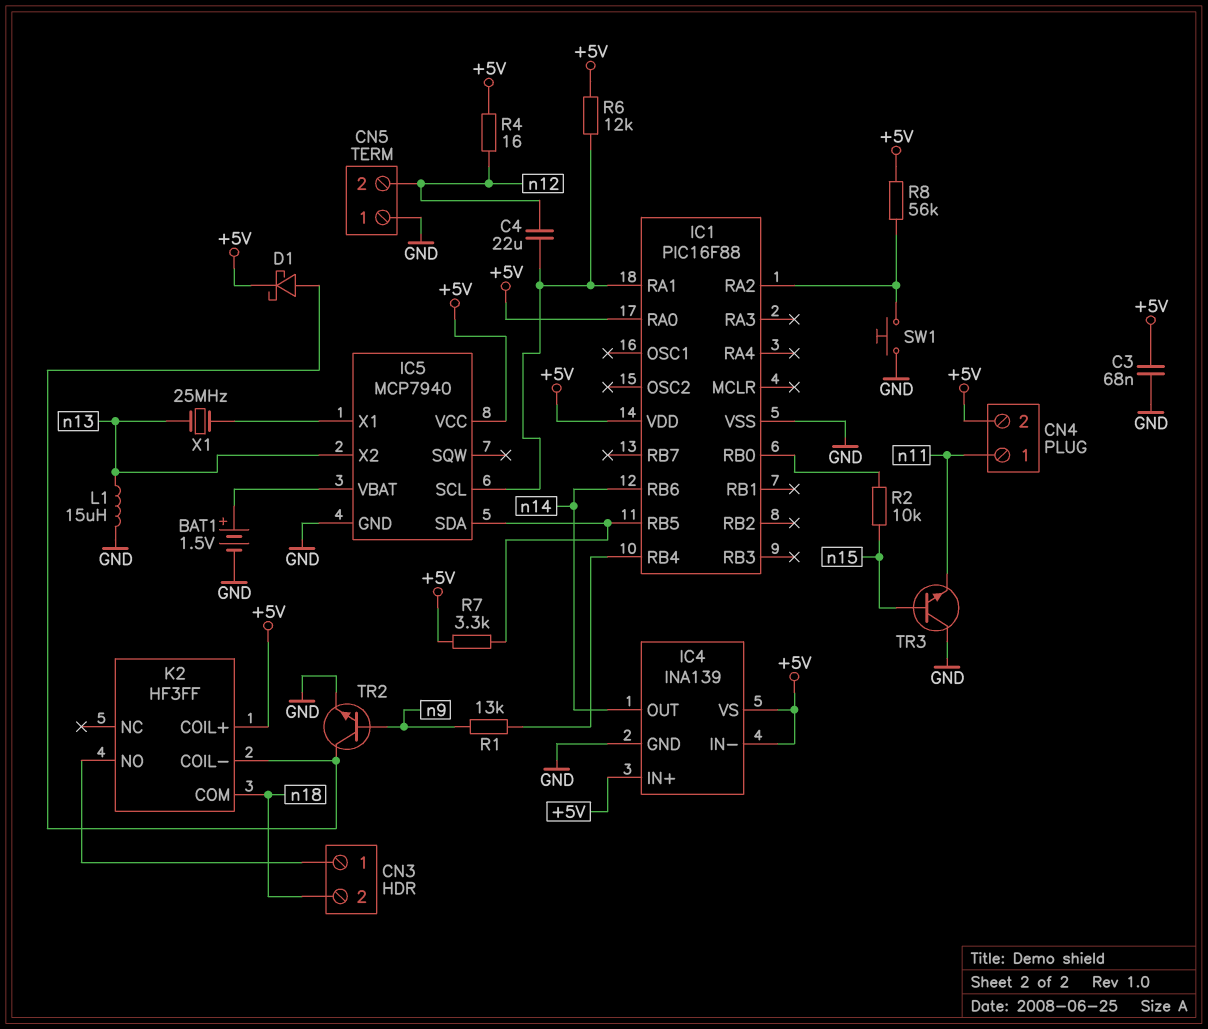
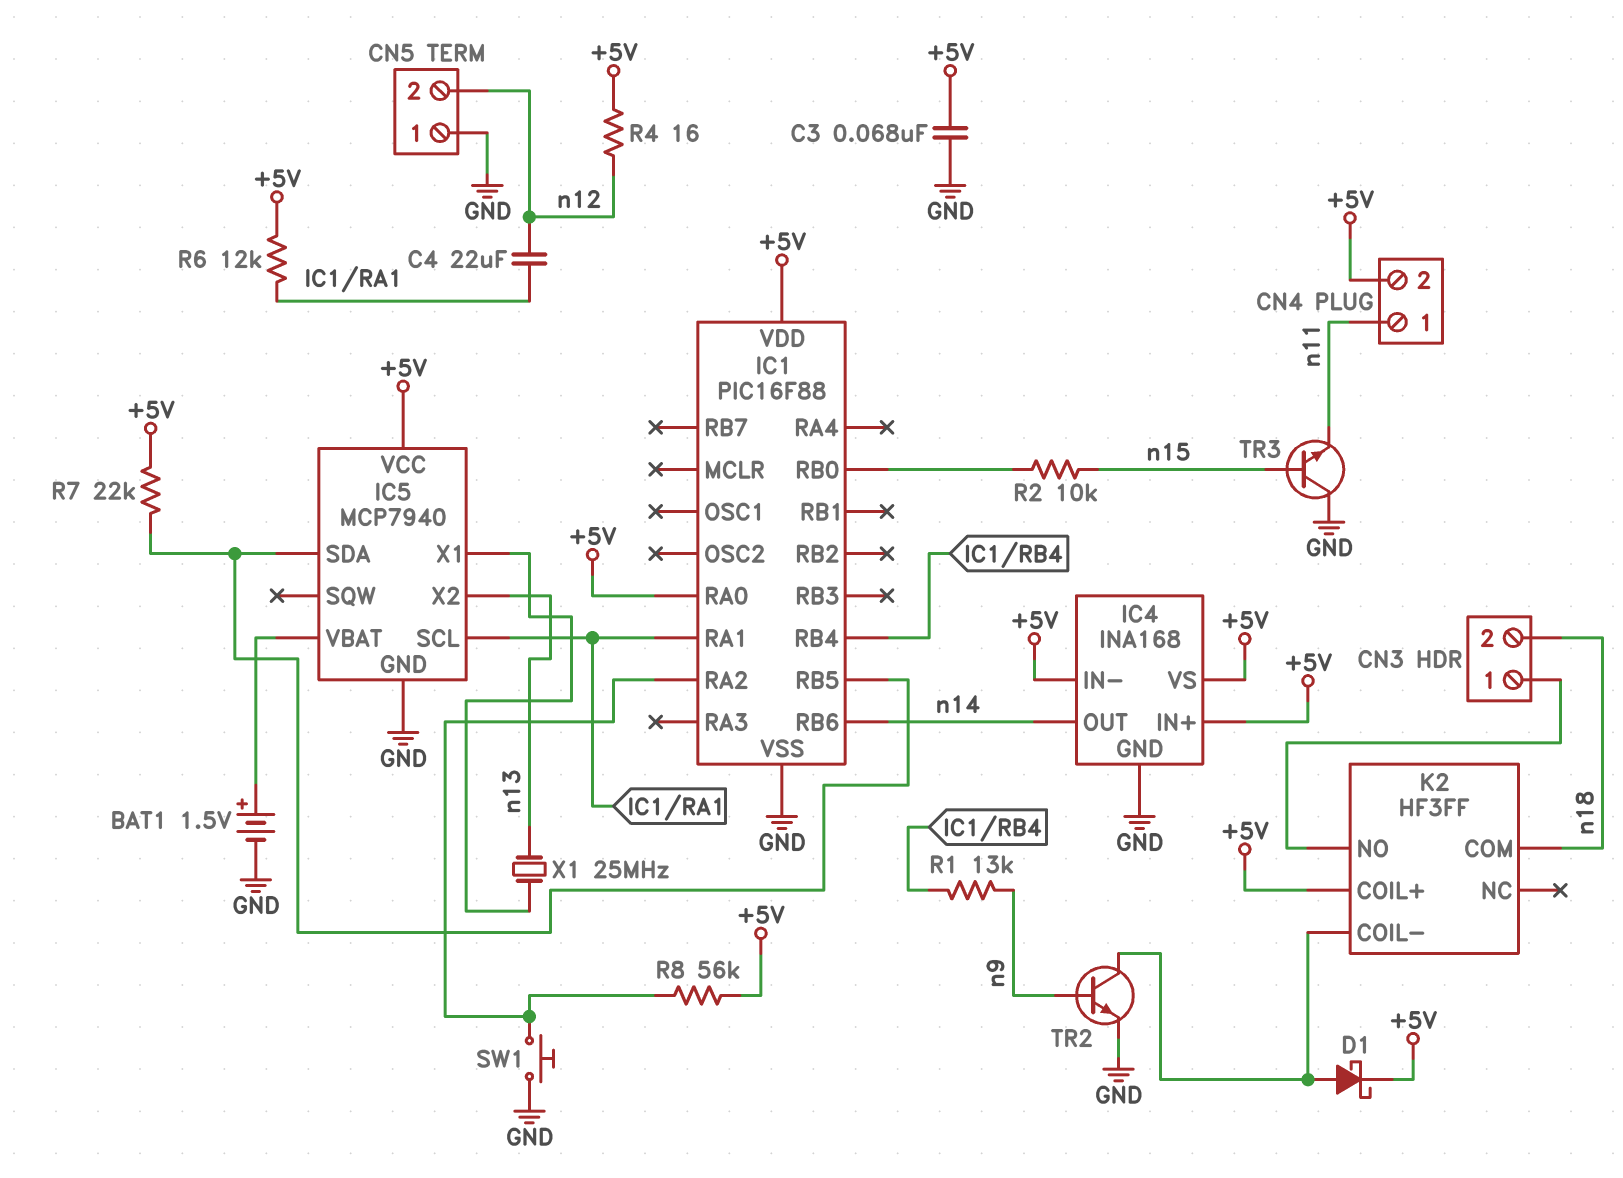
IC4: INA139 -> INA168
L1: 15uH (GND, n13) -> none
R7: 3.3k (+5V, IC1/RB5) -> 22k (+5V, IC1/RB5)

